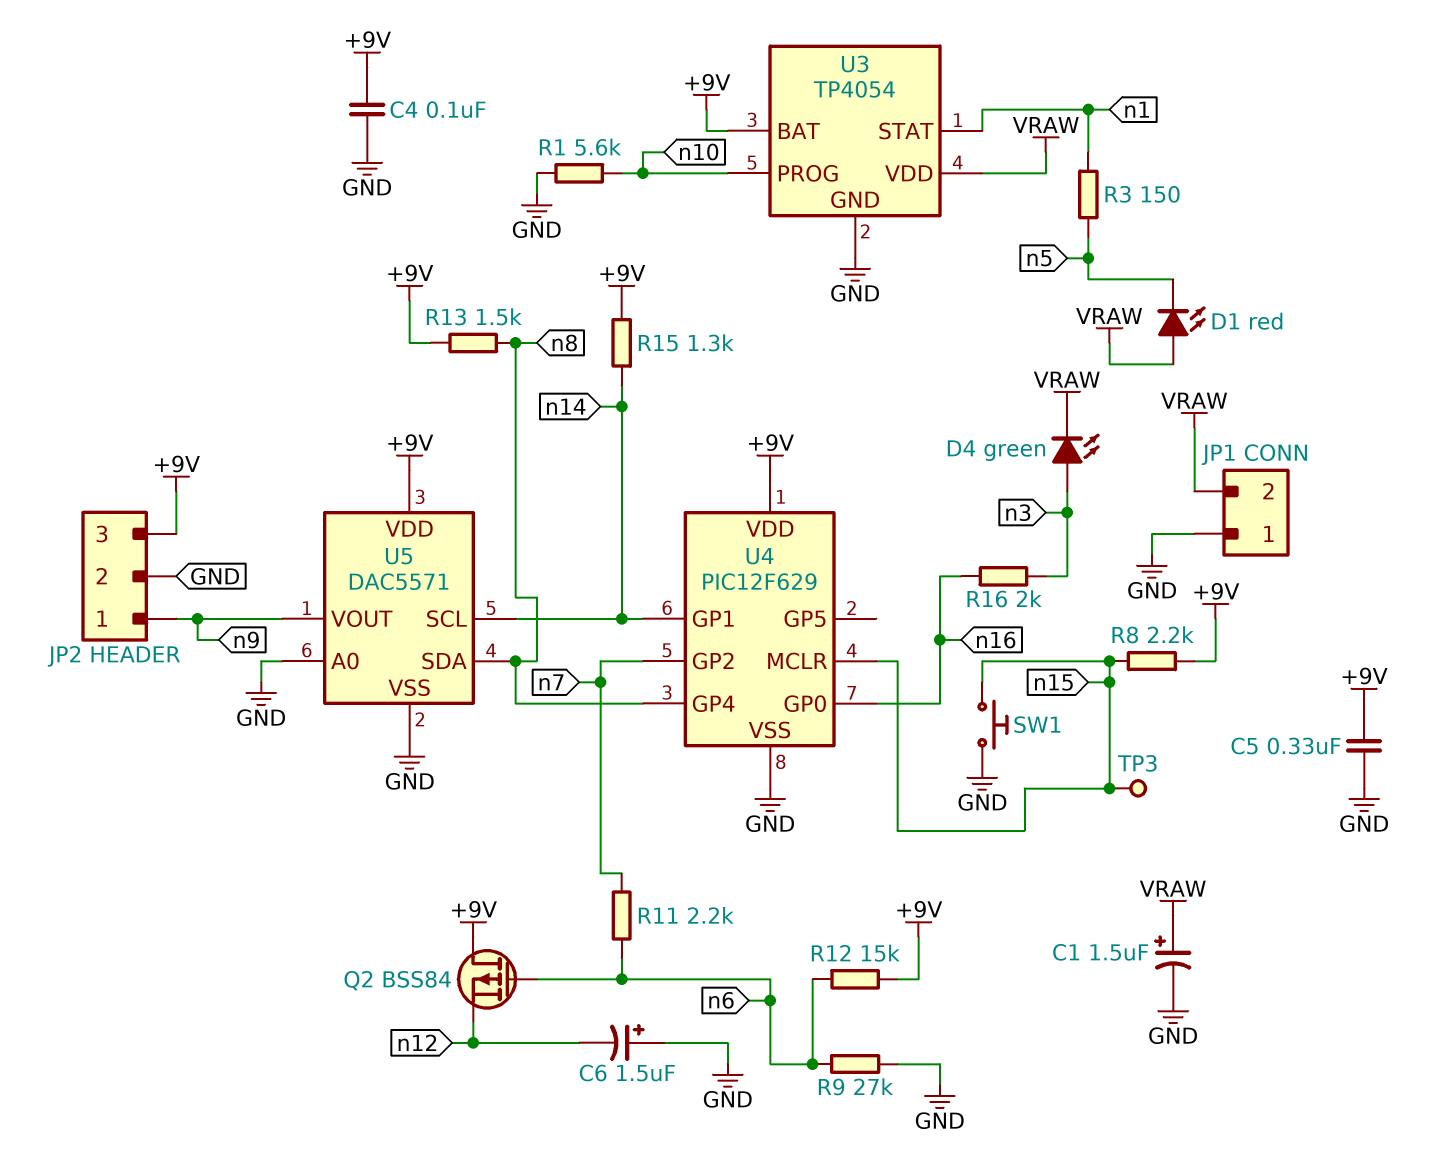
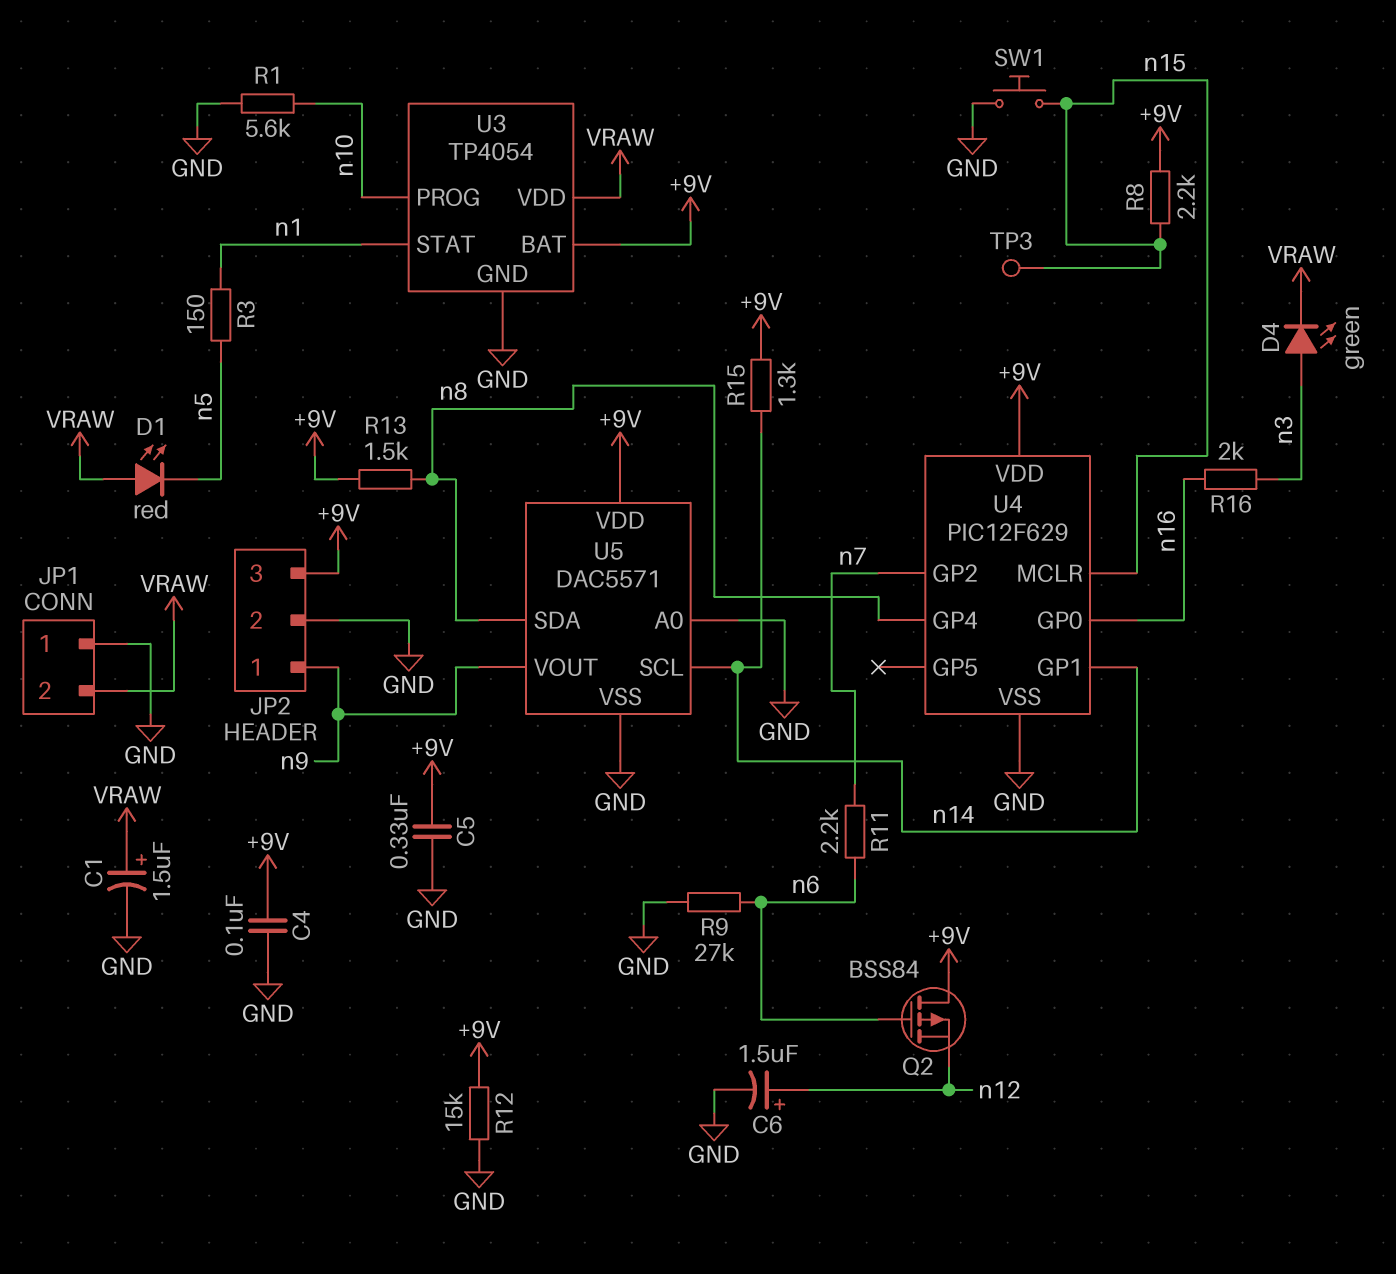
C6: 1.5uF (plus GND, minus n12) -> 1.5uF (plus n12, minus GND)
R12: 15k (+9V, n6) -> 15k (+9V, GND)

